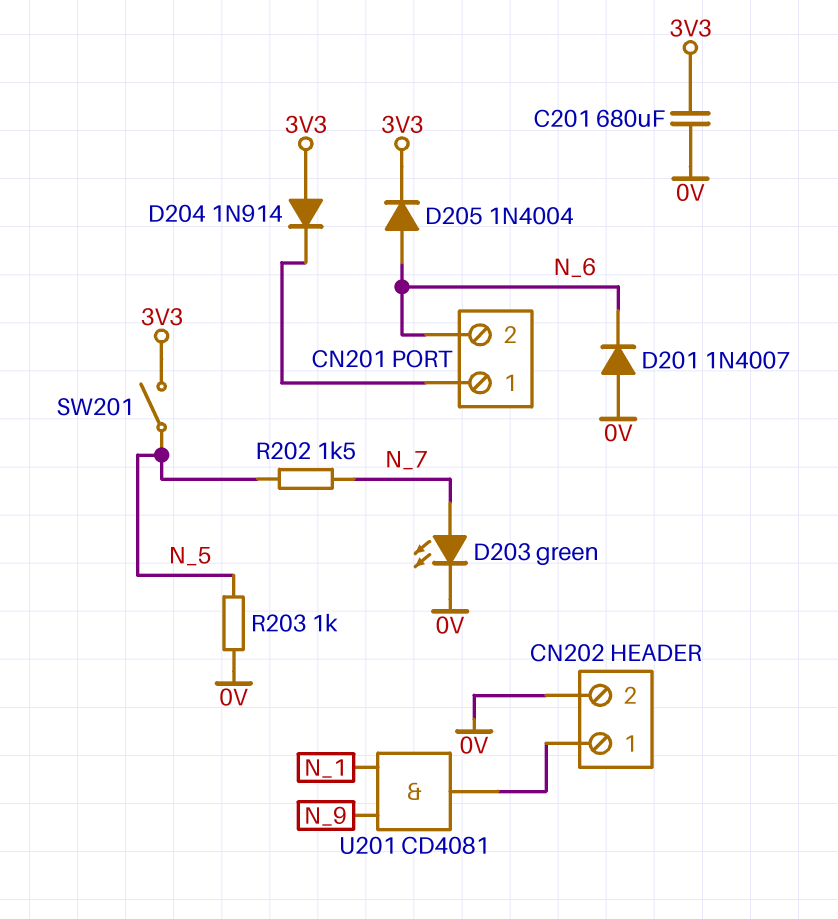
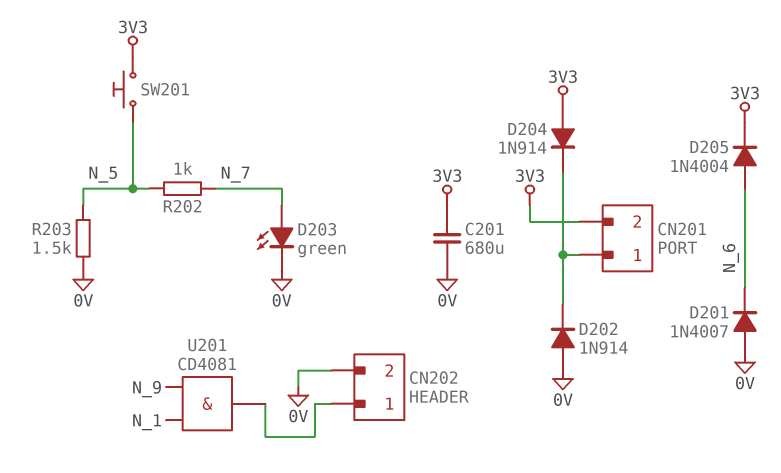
CN201 pin 2: N_6 -> 3V3
D202: none -> diode 1N914 (A 0V, K CN201/1)
R202: 1.5k (N_5, N_7) -> 1k (N_5, N_7)
R203: 1k (0V, N_5) -> 1.5k (0V, N_5)
SW201: switch (3V3, N_5) -> button (3V3, N_5)

